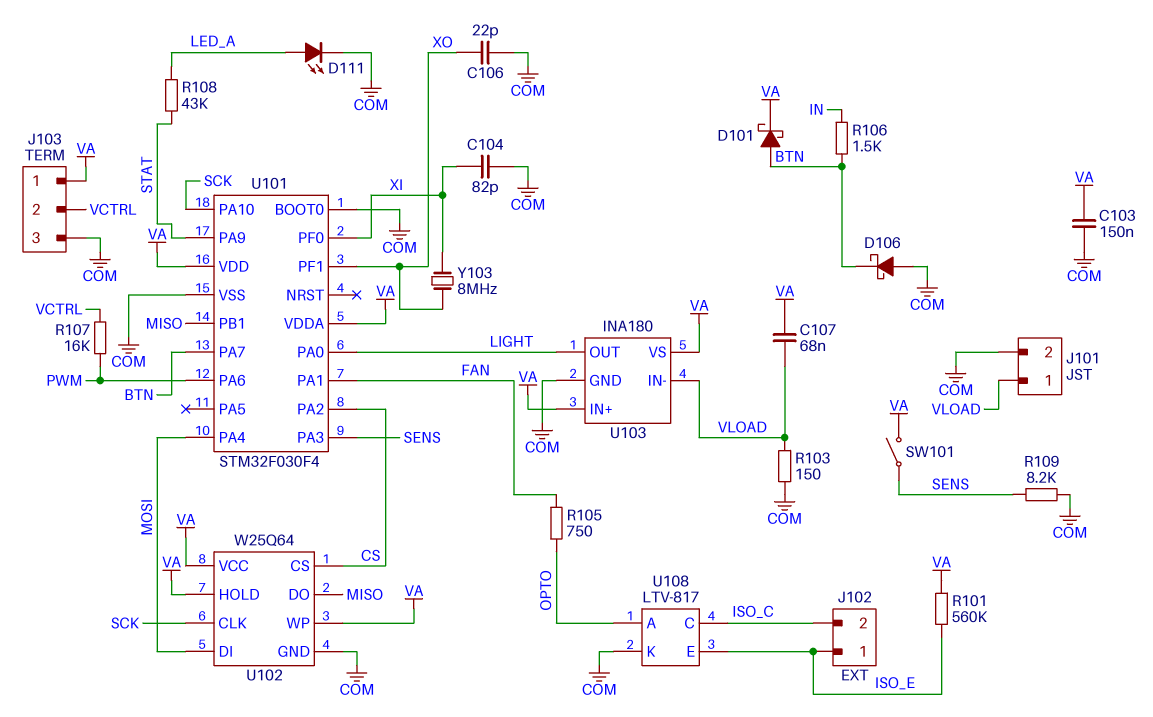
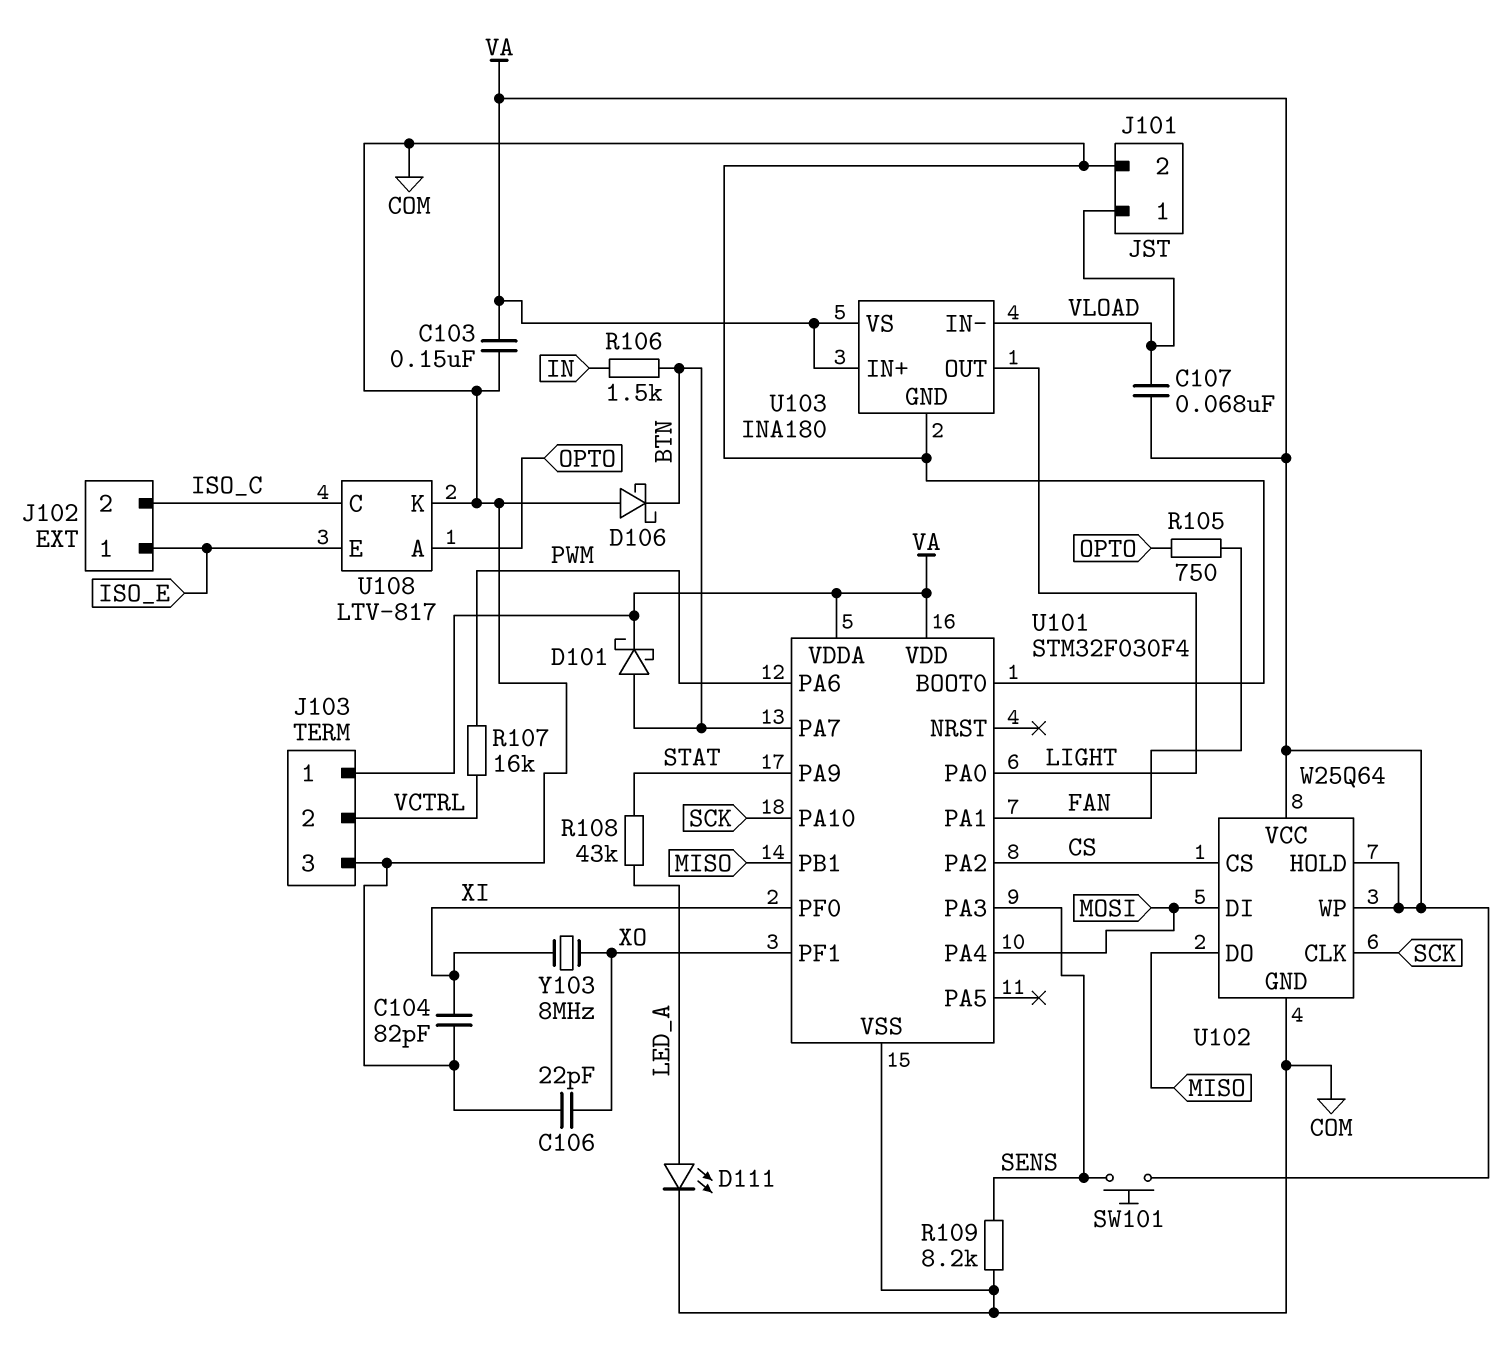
R101: 560k (ISO_E, VA) -> none
R103: 150 (COM, VLOAD) -> none
SW101: switch (SENS, VA) -> button (SENS, VA)

